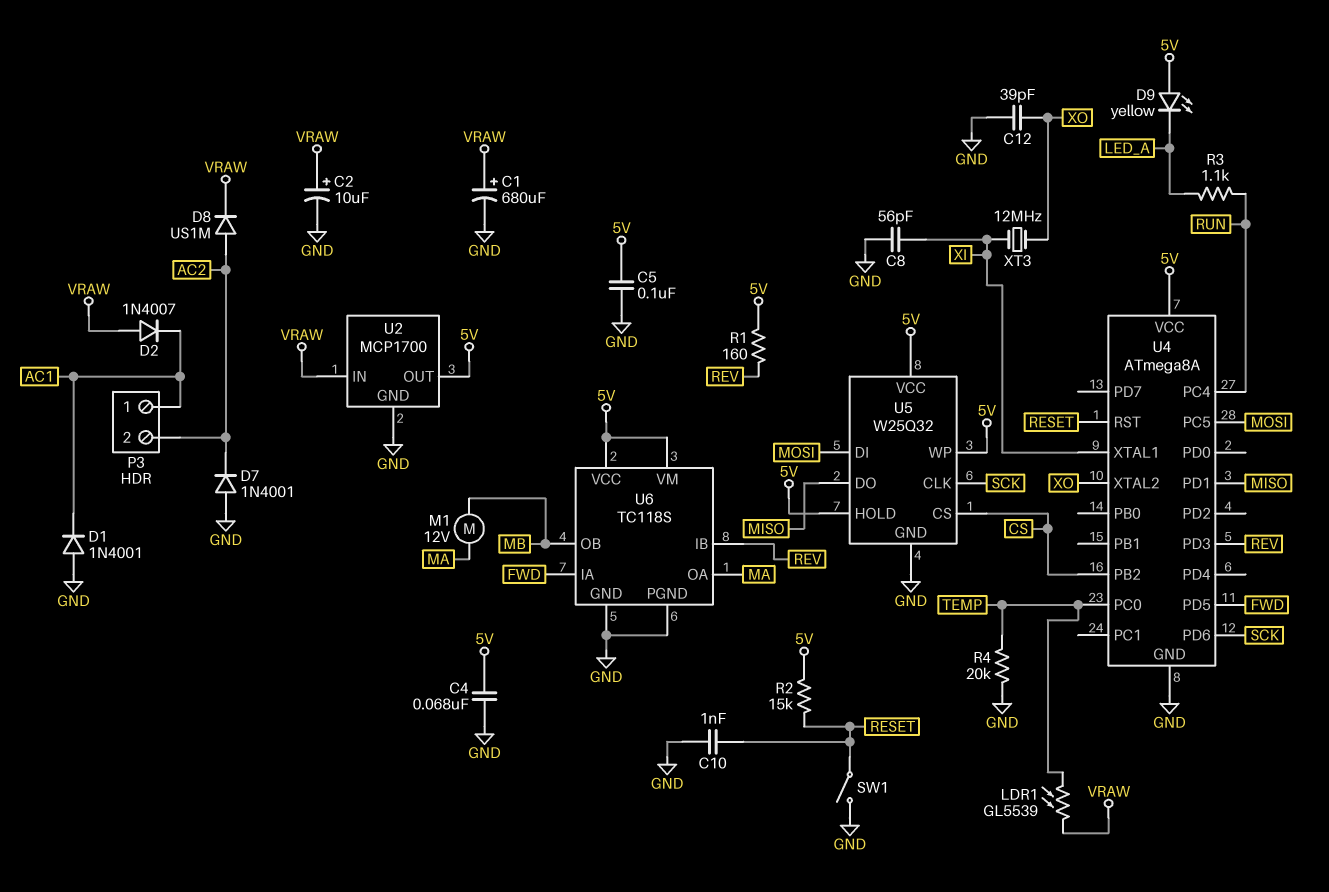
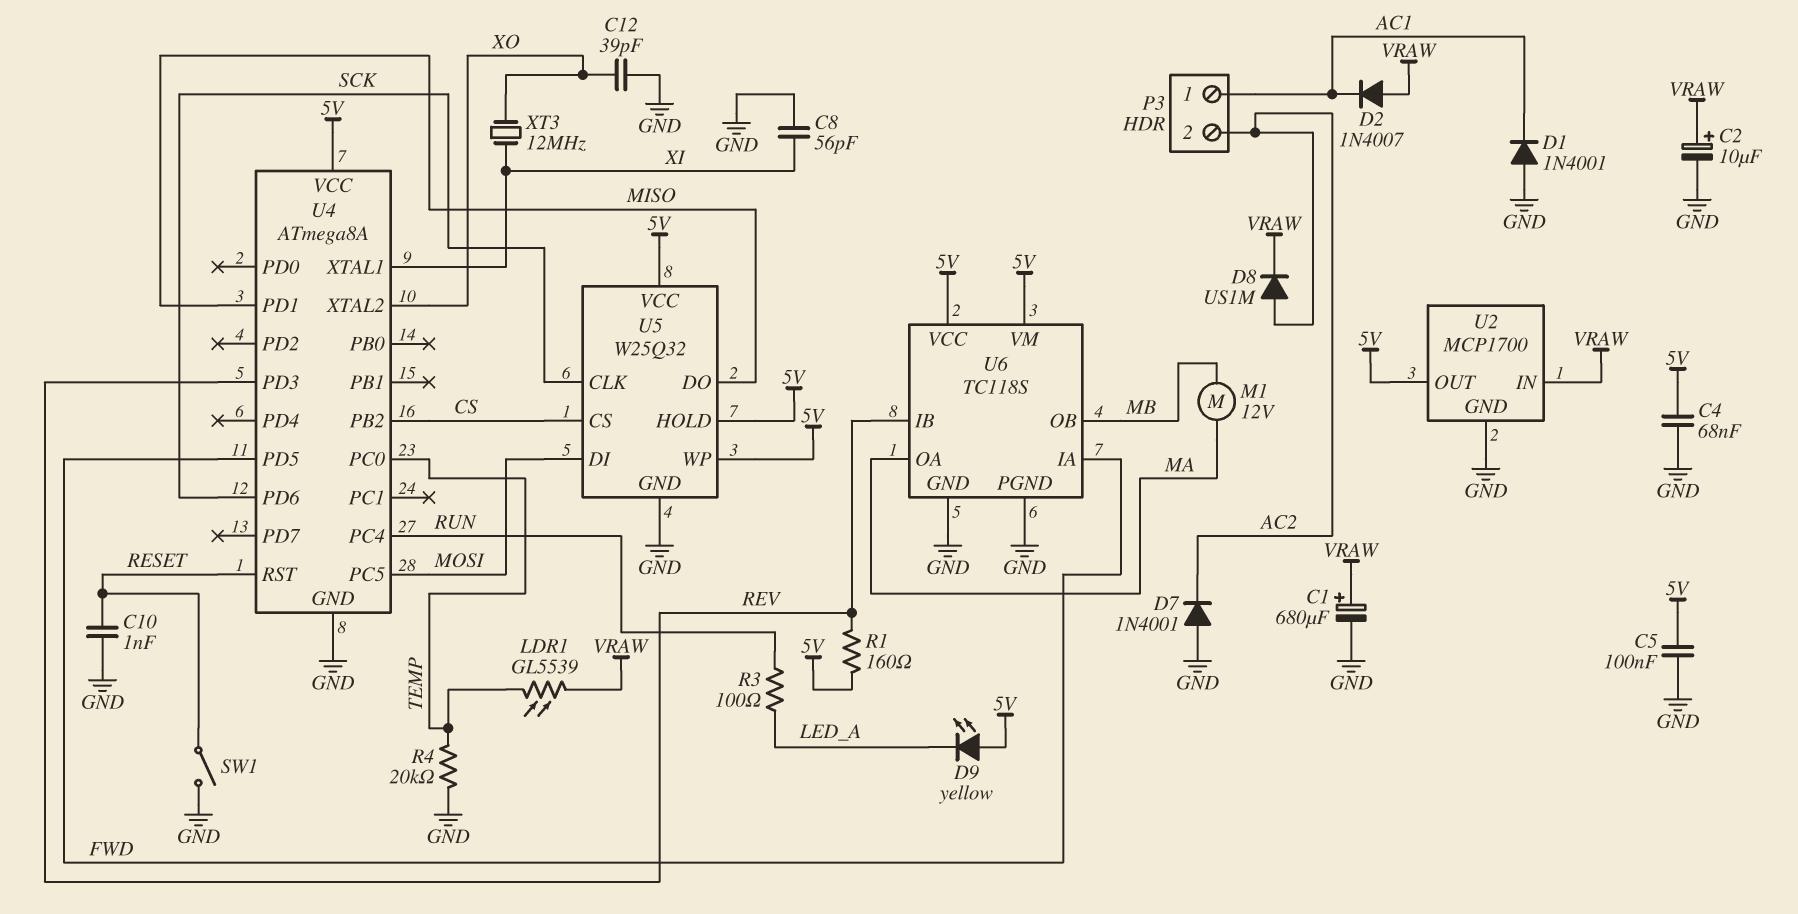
R2: 15k (5V, RESET) -> none
R3: 1.1k (LED_A, RUN) -> 100 (LED_A, RUN)

